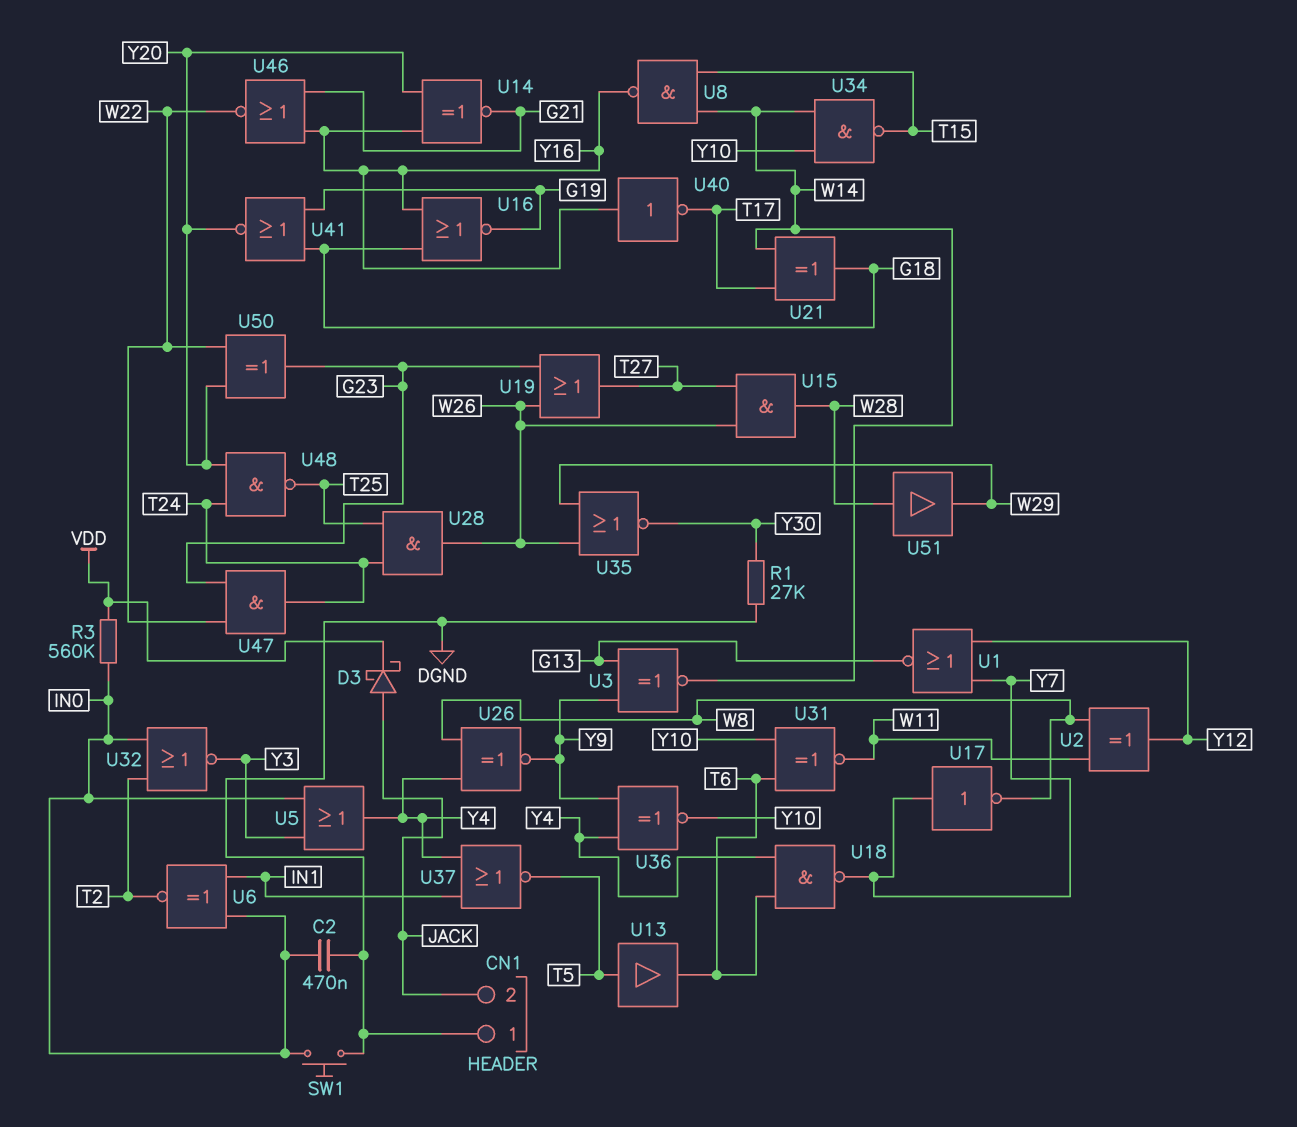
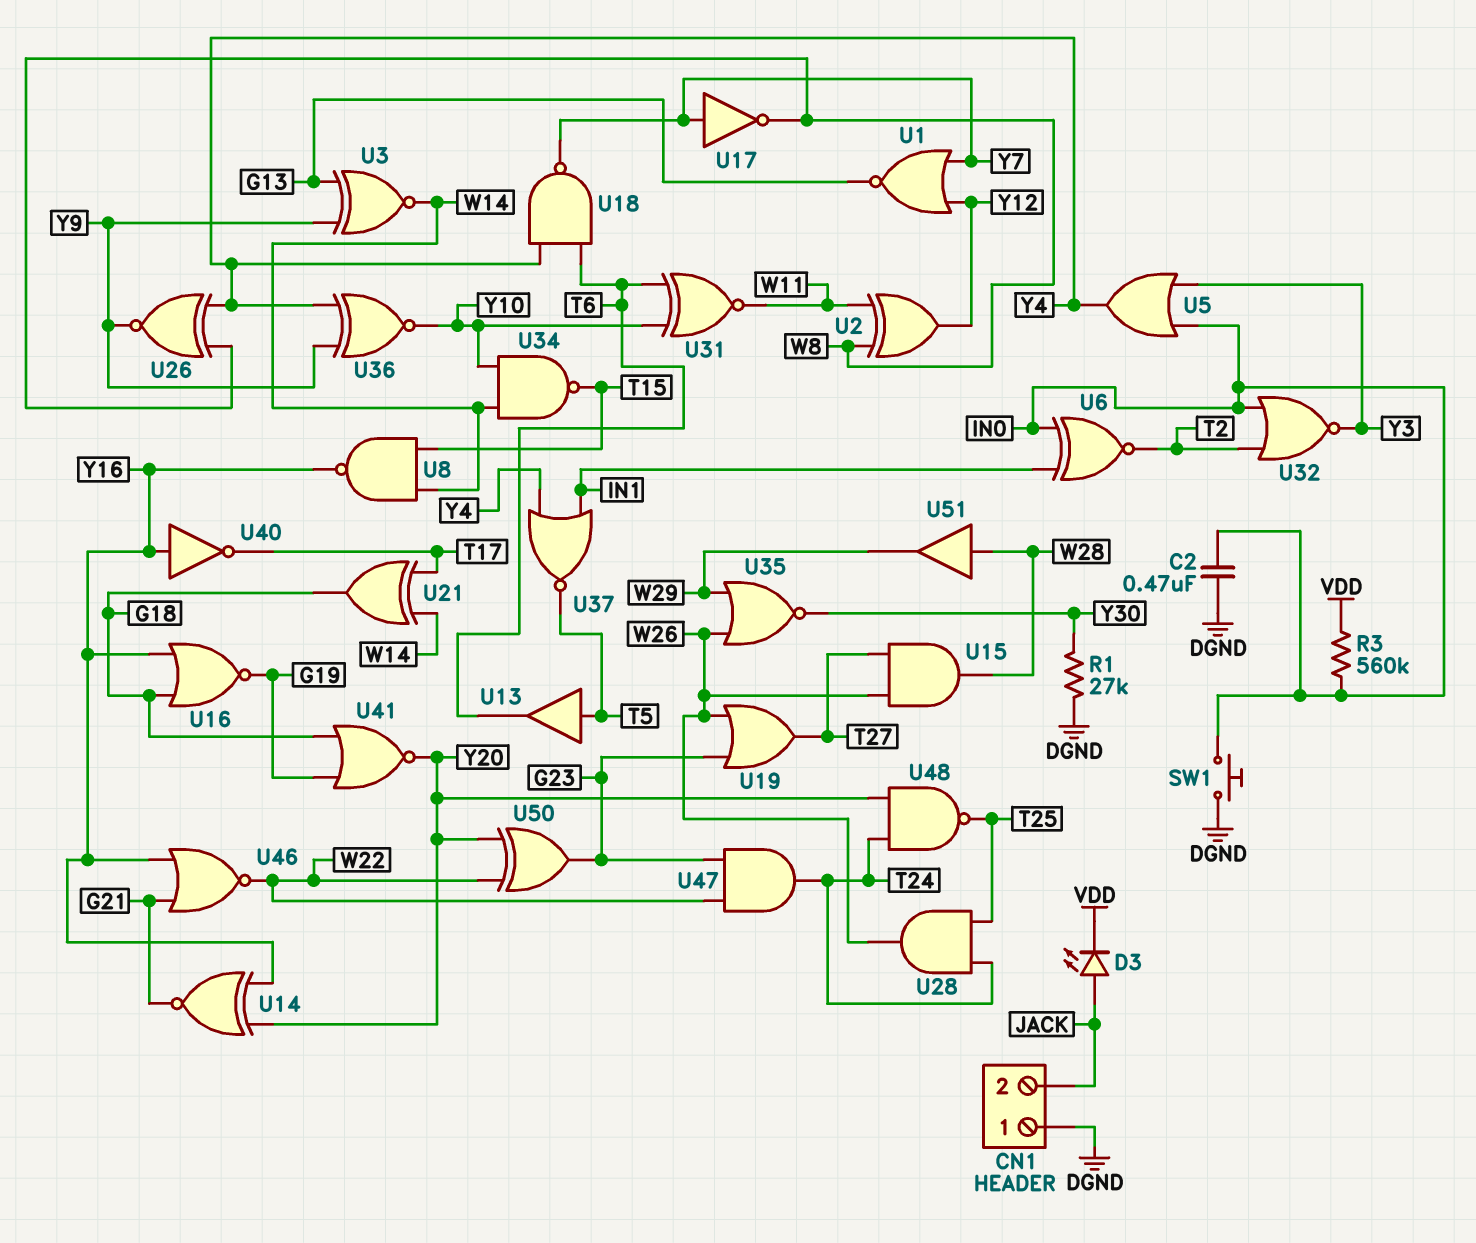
D3: schottky (A JACK, K VDD) -> LED (A JACK, K VDD)

